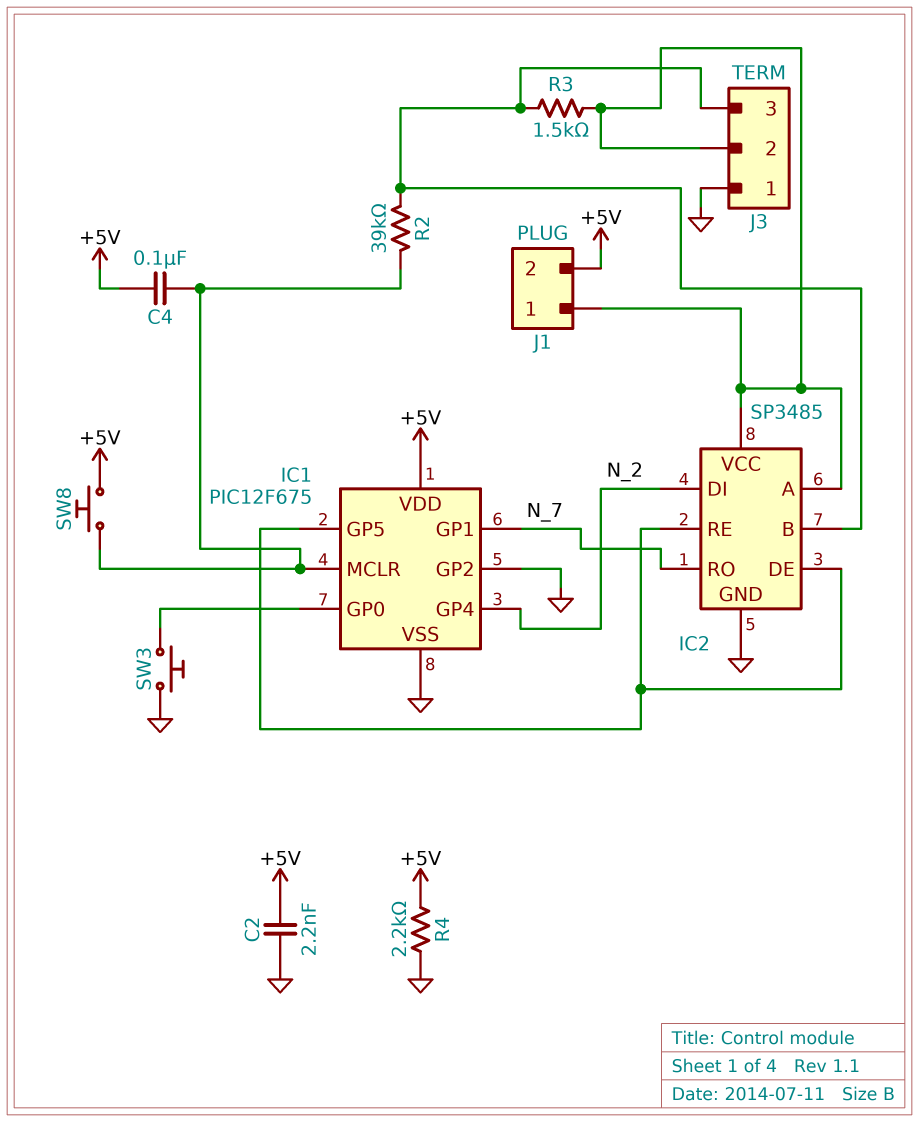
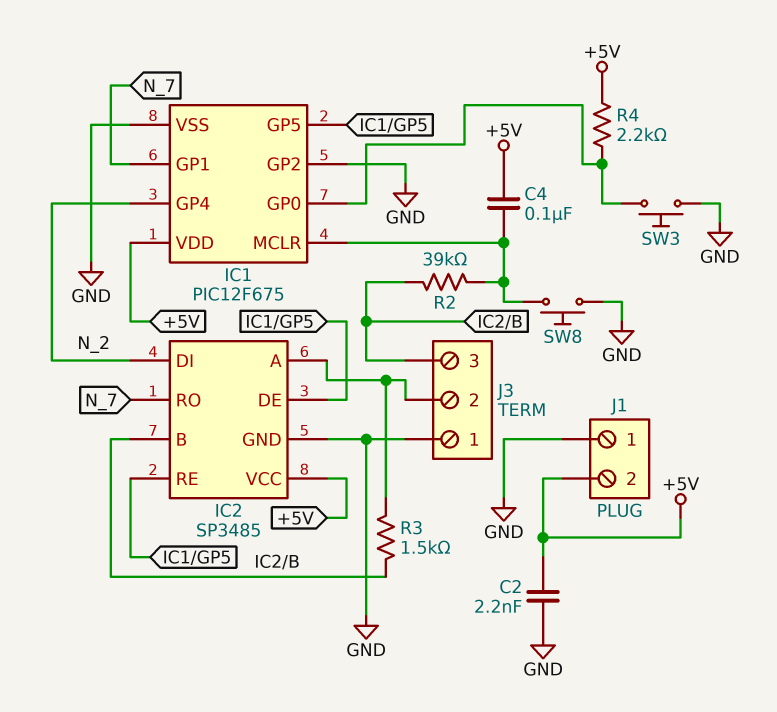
IC2 pin VCC: IC2/A -> +5V
J1 pin 1: IC2/A -> GND
R4: 2.2k (+5V, GND) -> 2.2k (+5V, IC1/GP0)
SW8: button (+5V, IC1/MCLR) -> button (GND, IC1/MCLR)

